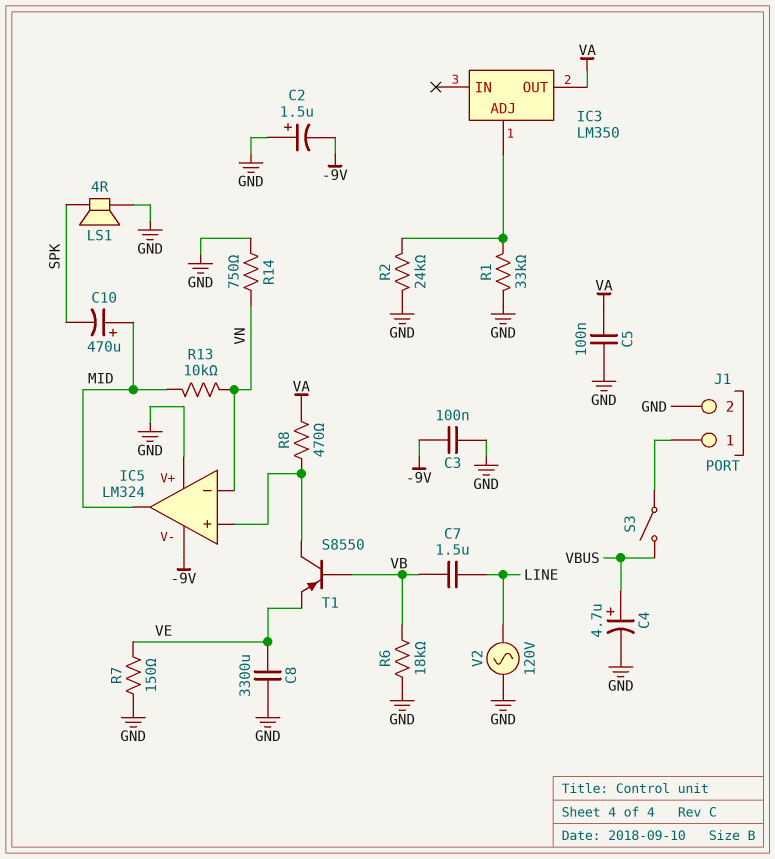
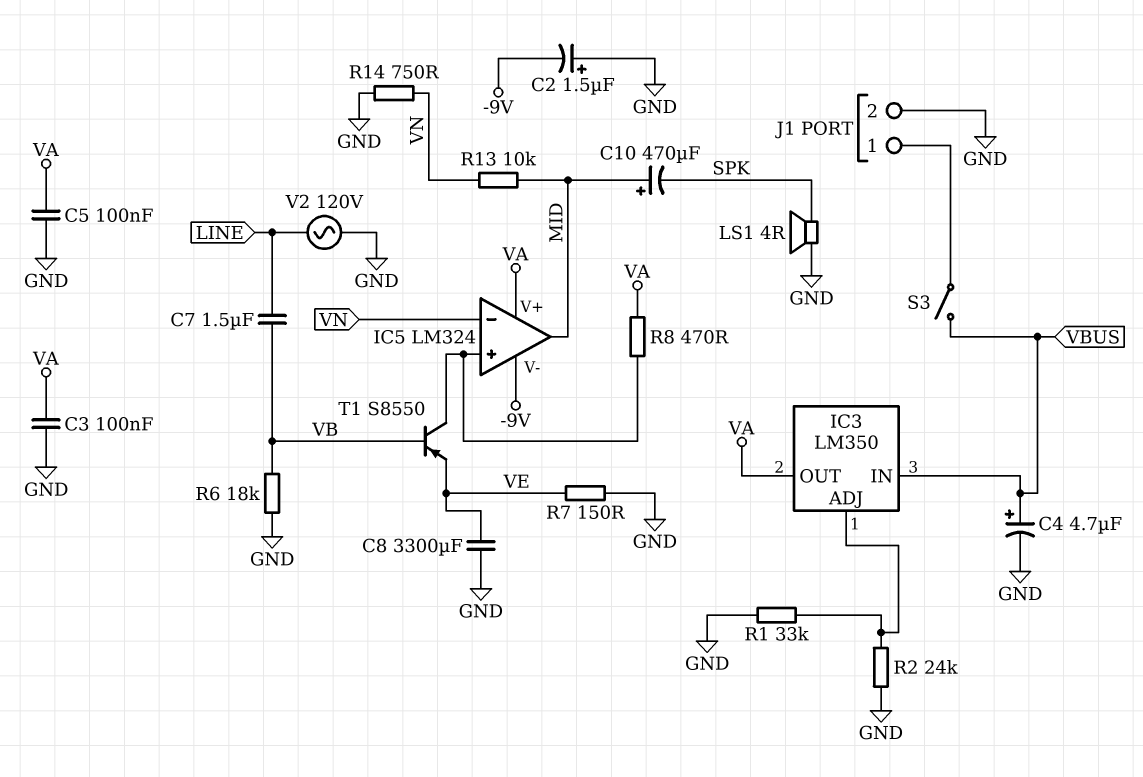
C3: 100nF (-9V, GND) -> 100nF (GND, VA)
IC3 pin IN: none -> VBUS
IC5 pin V+: GND -> VA

